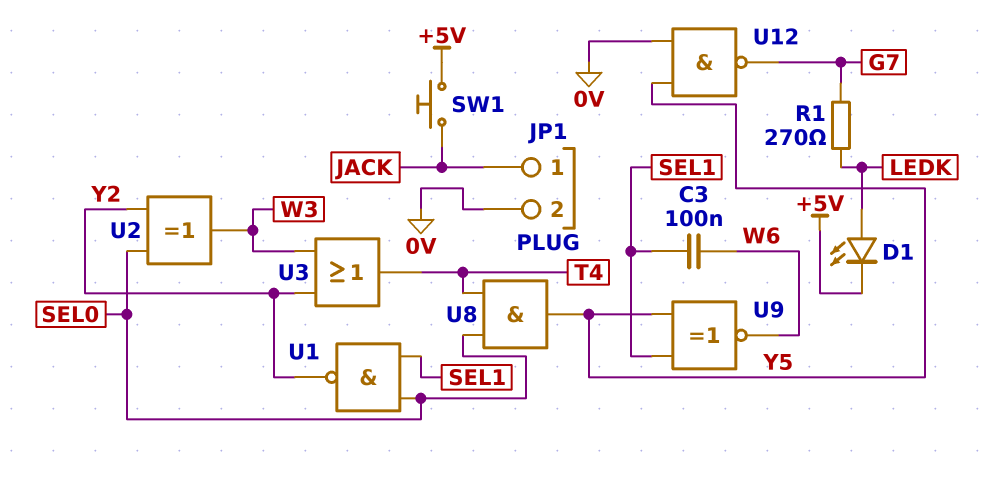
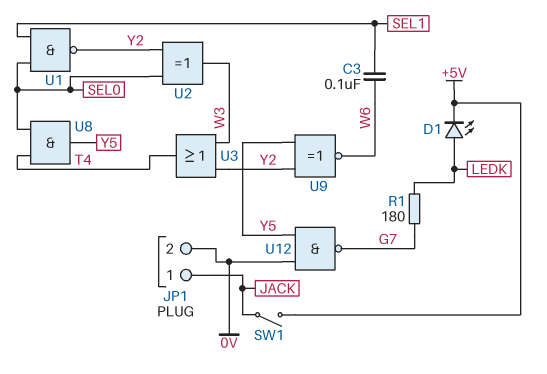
R1: 270 (G7, LEDK) -> 180 (G7, LEDK)
SW1: button (+5V, JACK) -> switch (+5V, JACK)
U9: XNOR (in SEL1, in Y5, out W6) -> XNOR (in Y2, in Y5, out W6)

